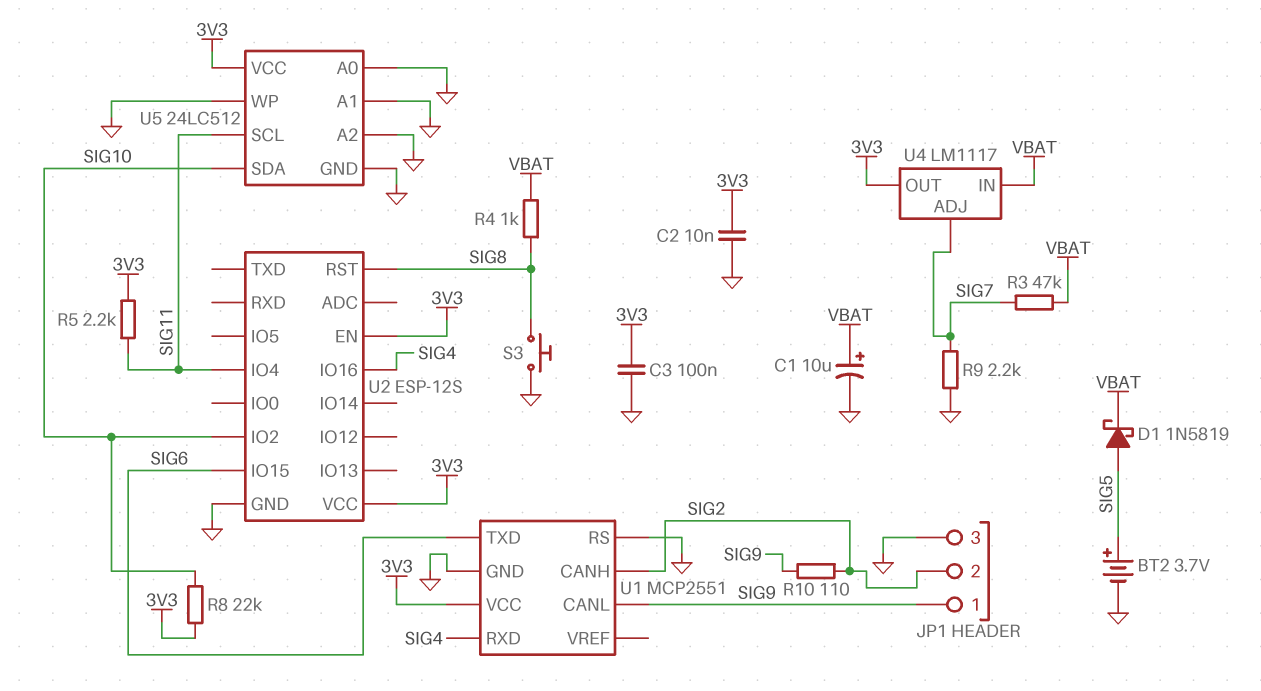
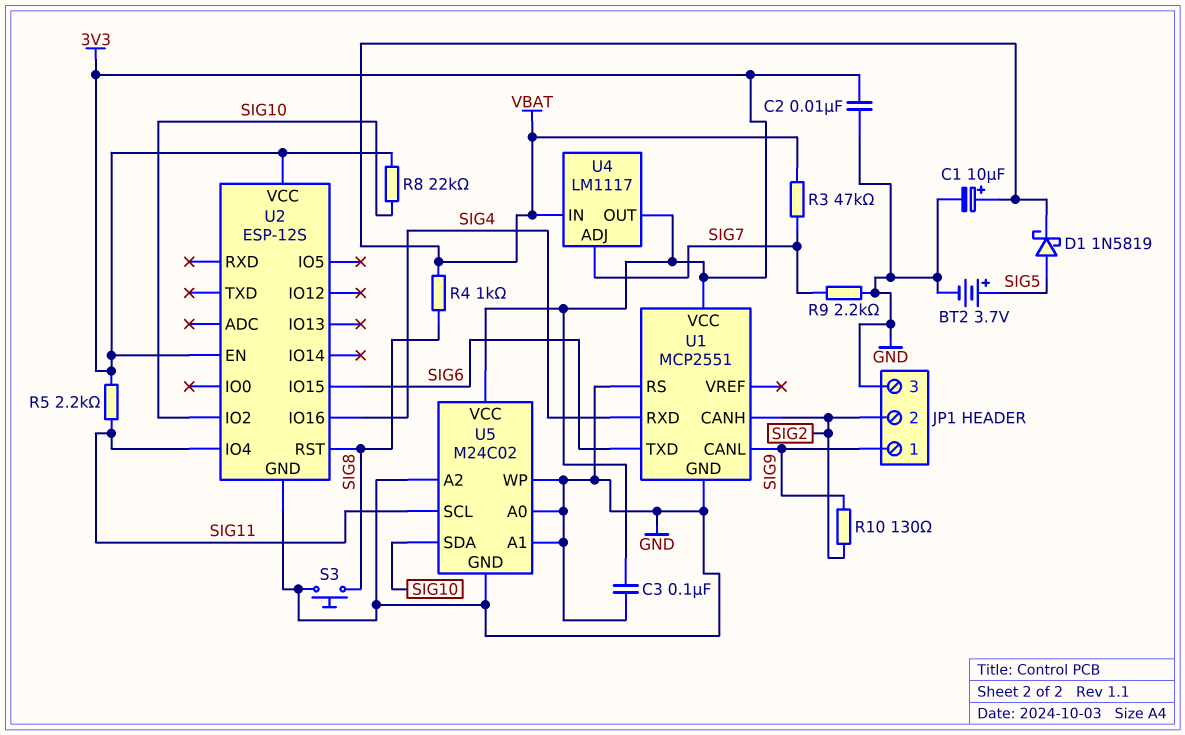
R10: 110 (SIG2, SIG9) -> 130 (SIG2, SIG9)
U5: 24LC512 -> M24C02

